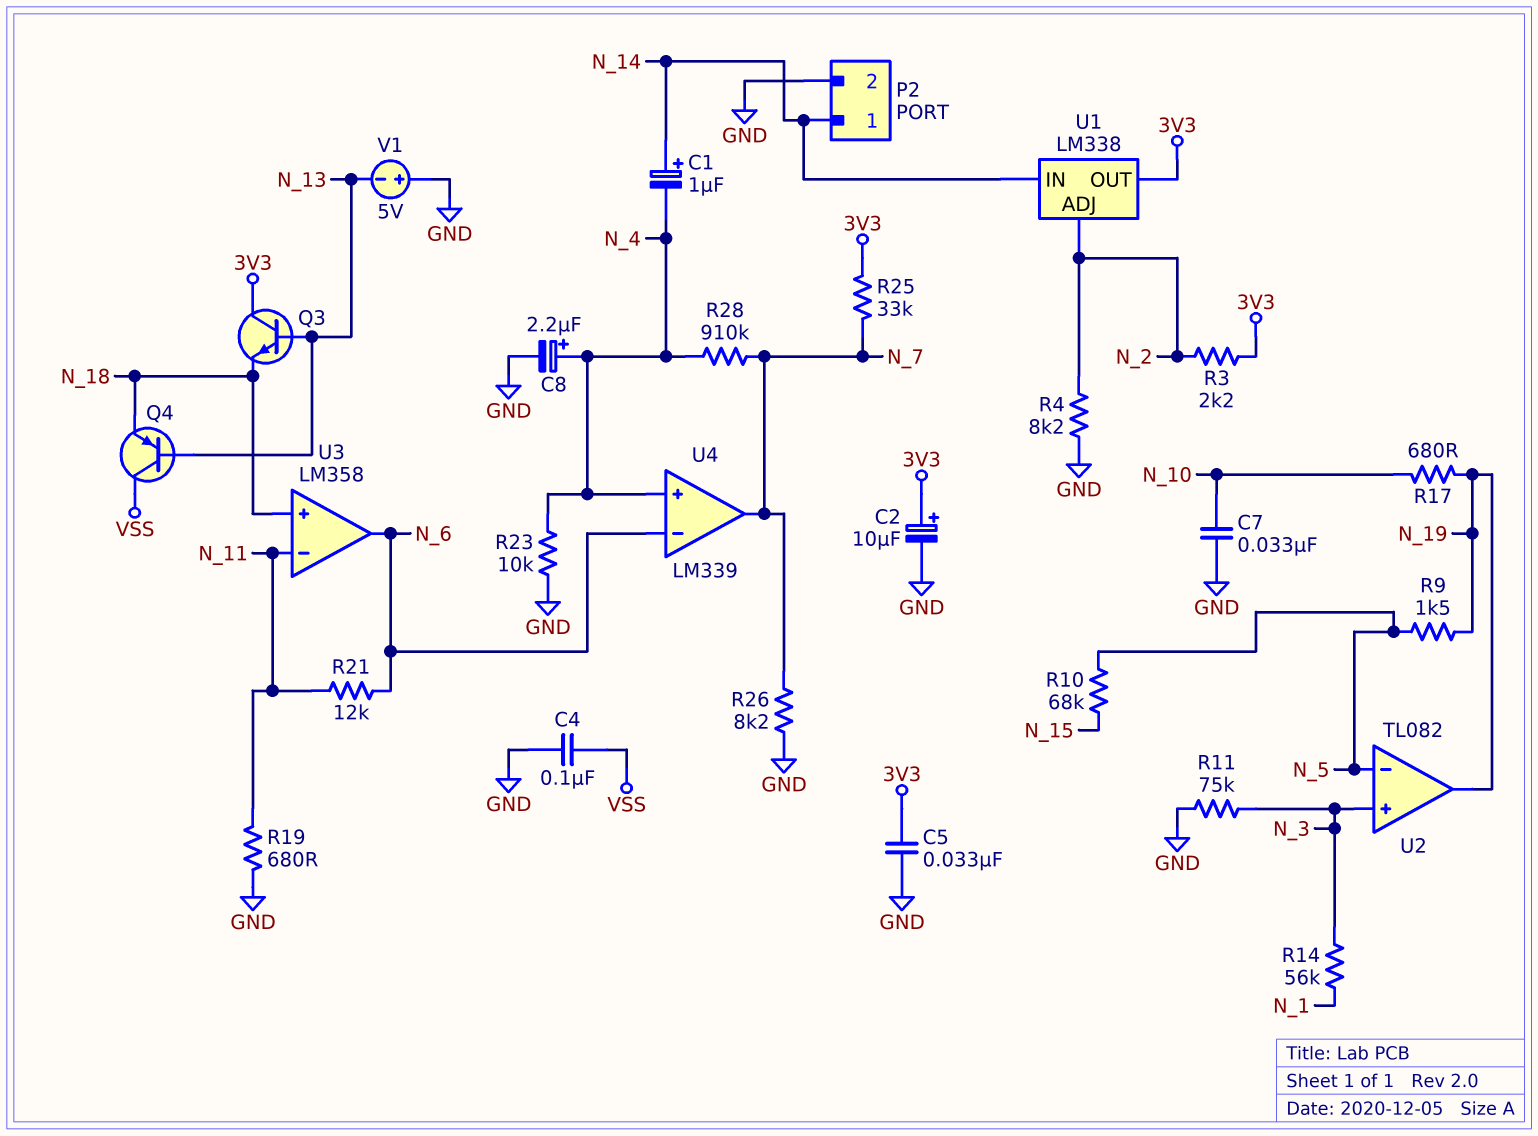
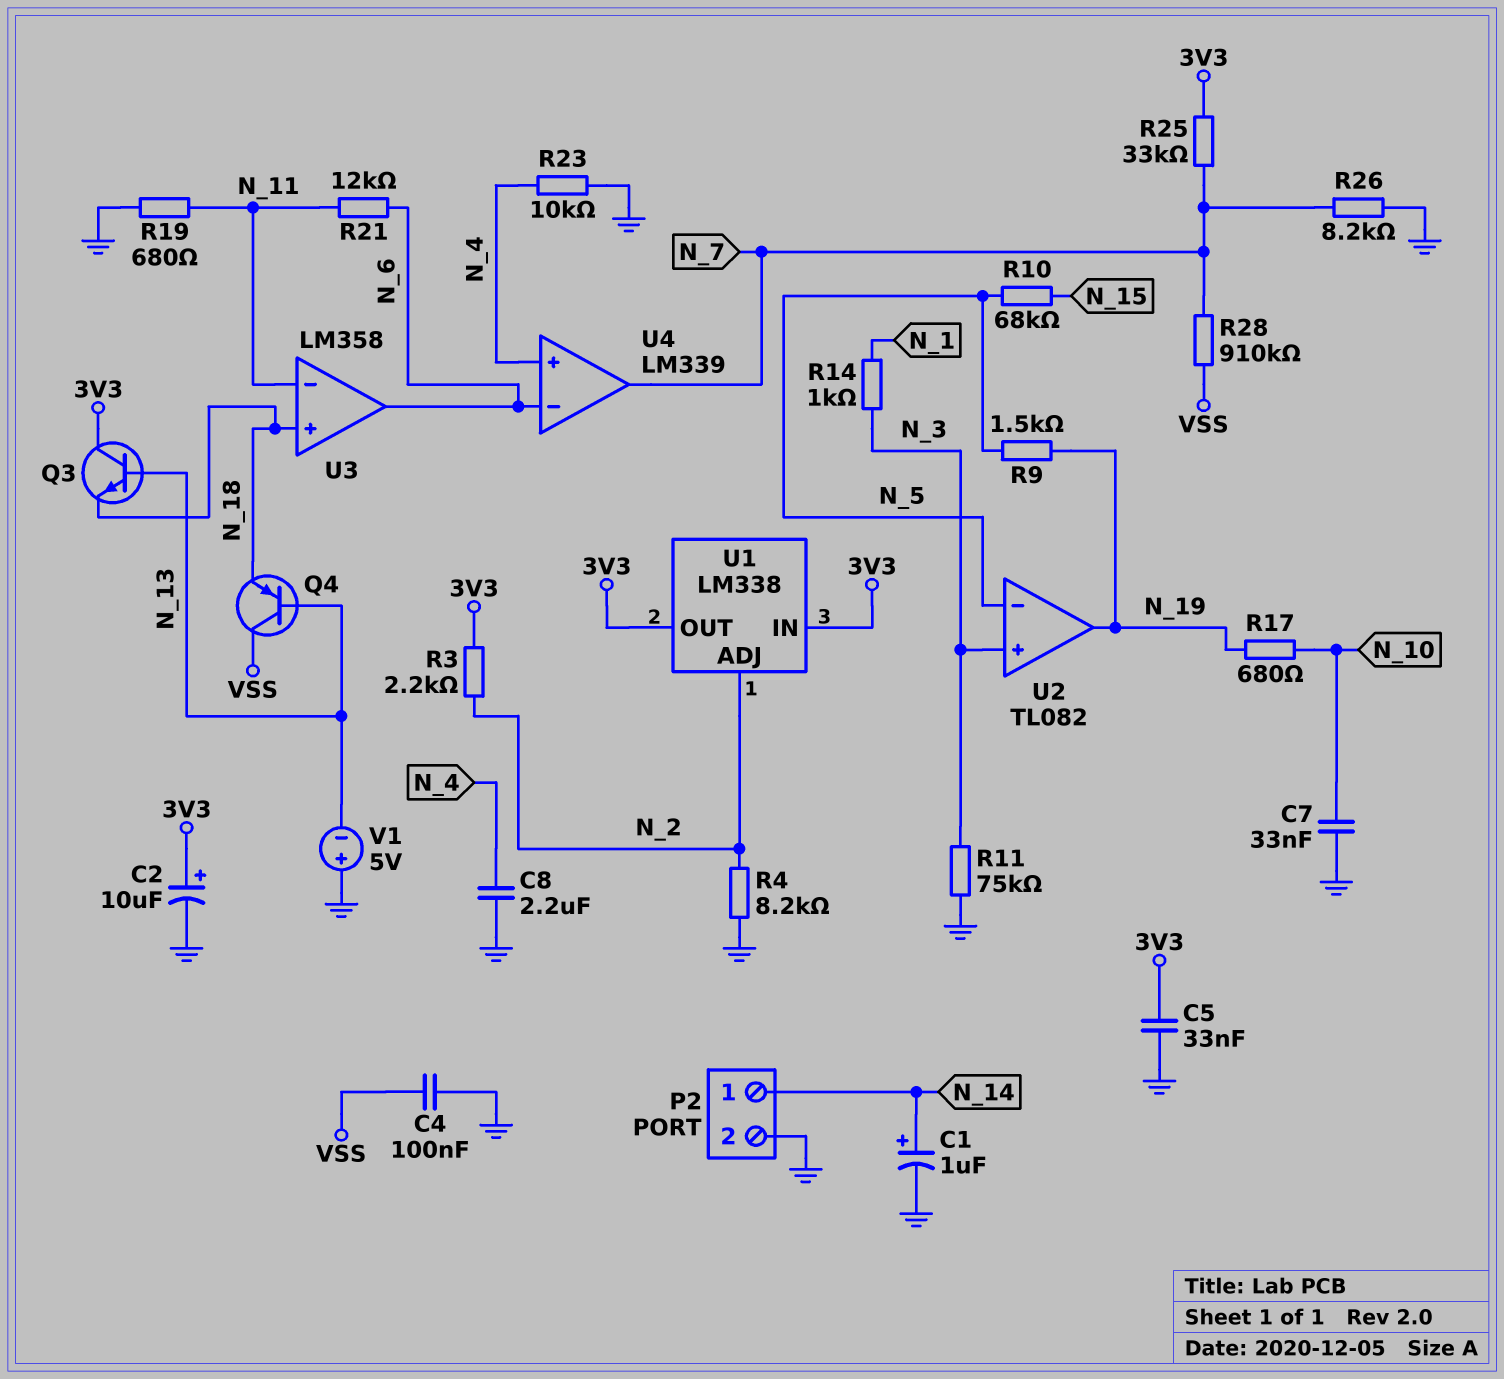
C1: 1uF (plus N_14, minus N_4) -> 1uF (plus N_14, minus GND)
C8: 2.2uF (plus N_4, minus GND) -> 2.2uF (GND, N_4)
R14: 56k (N_1, N_3) -> 1k (N_1, N_3)
R28: 910k (N_4, N_7) -> 910k (N_7, VSS)
U1 pin IN: N_14 -> 3V3

